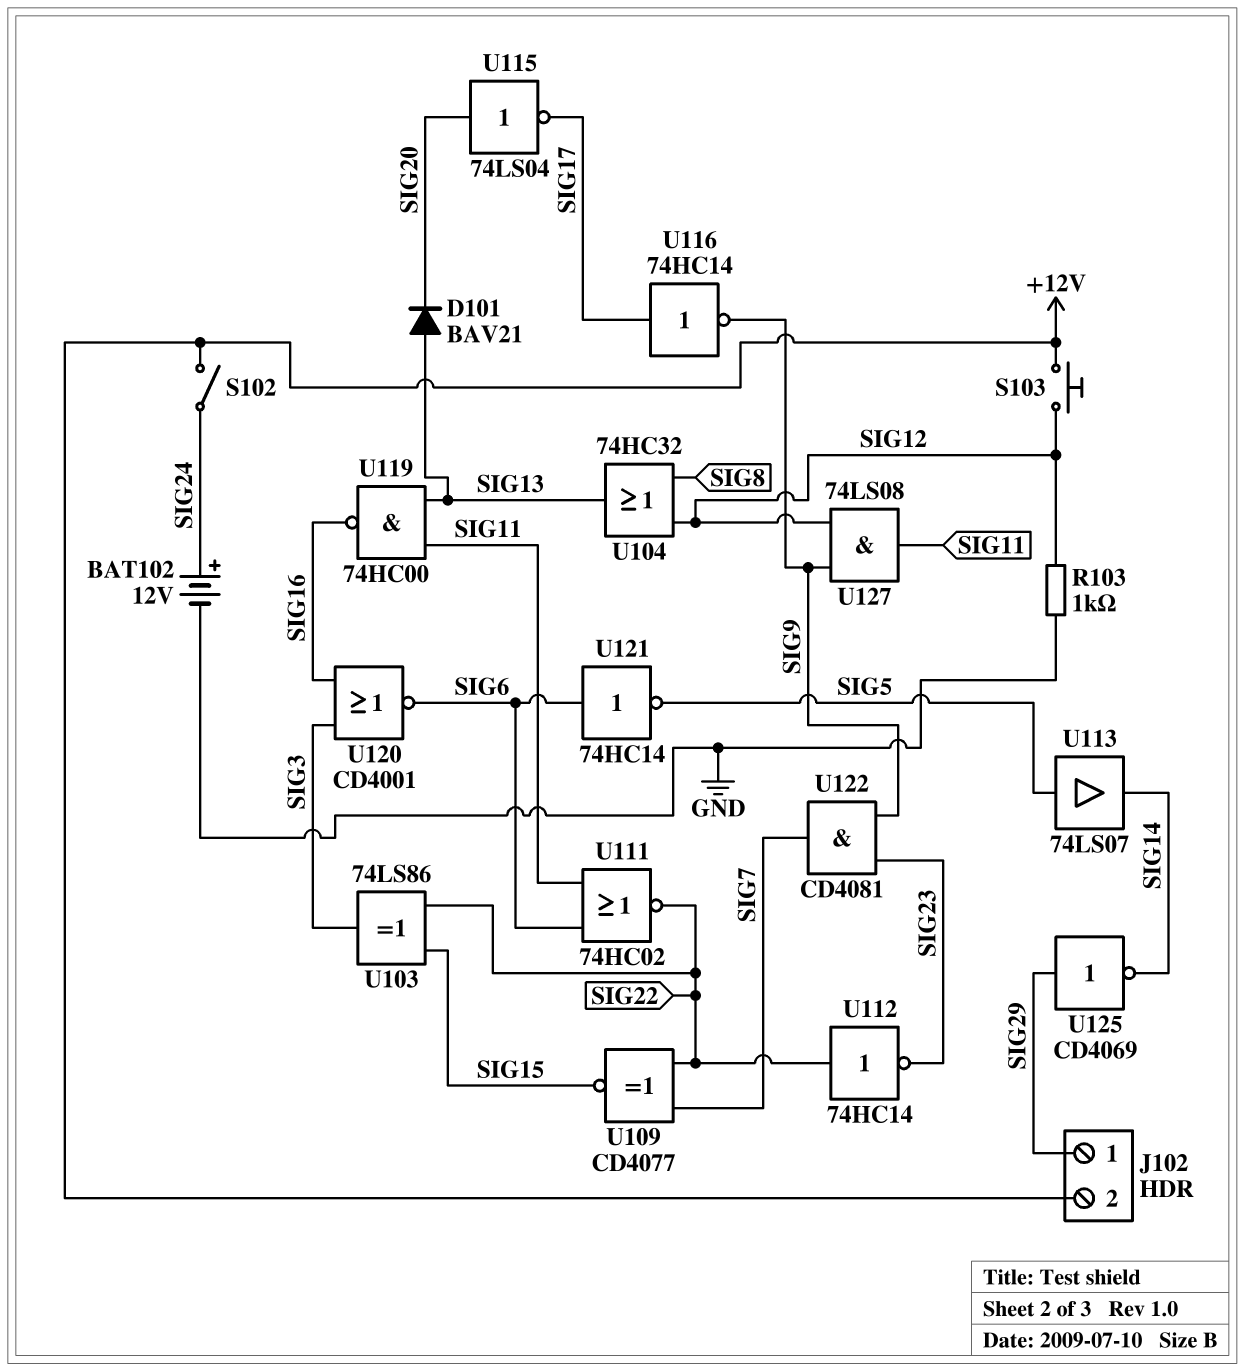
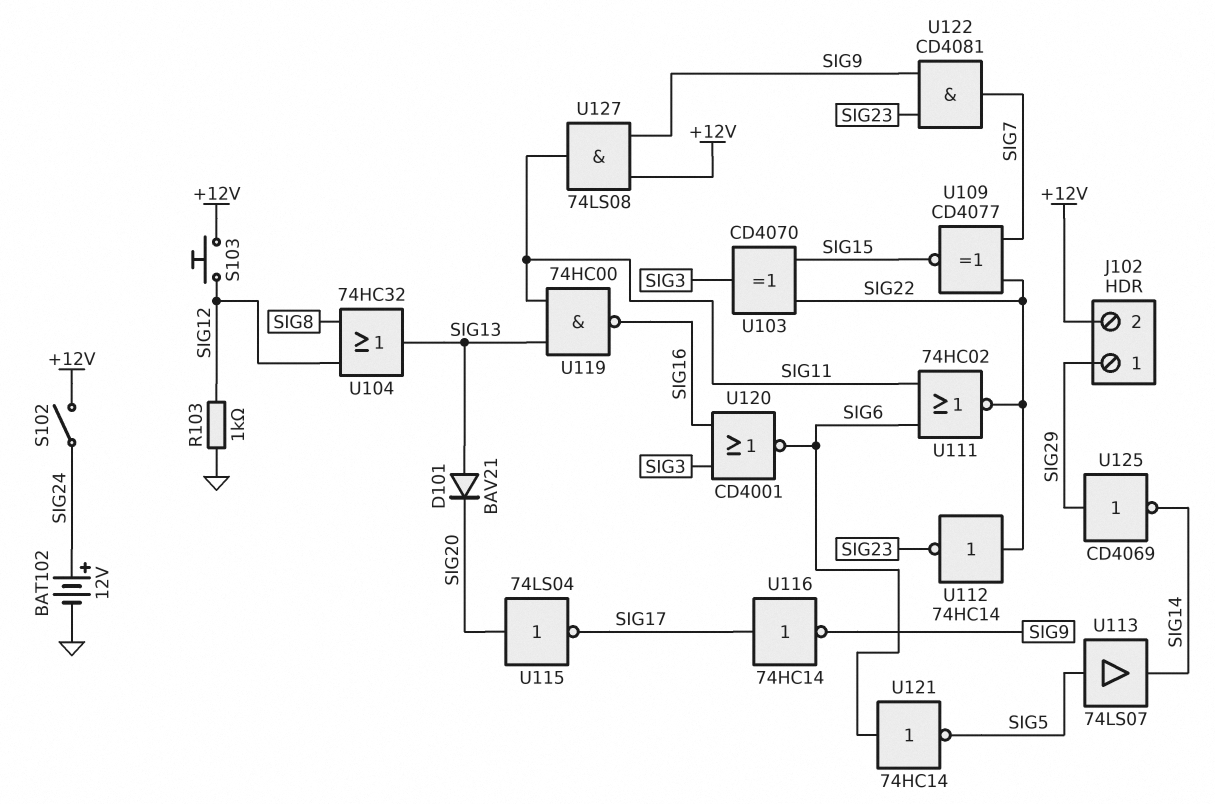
U103: XOR 74LS86 (in SIG15, in SIG22, out SIG3) -> XOR CD4070 (in SIG15, in SIG22, out SIG3)
U127: AND 74LS08 (in SIG9, in SIG12, out SIG11) -> AND 74LS08 (in +12V, in SIG9, out SIG11)

